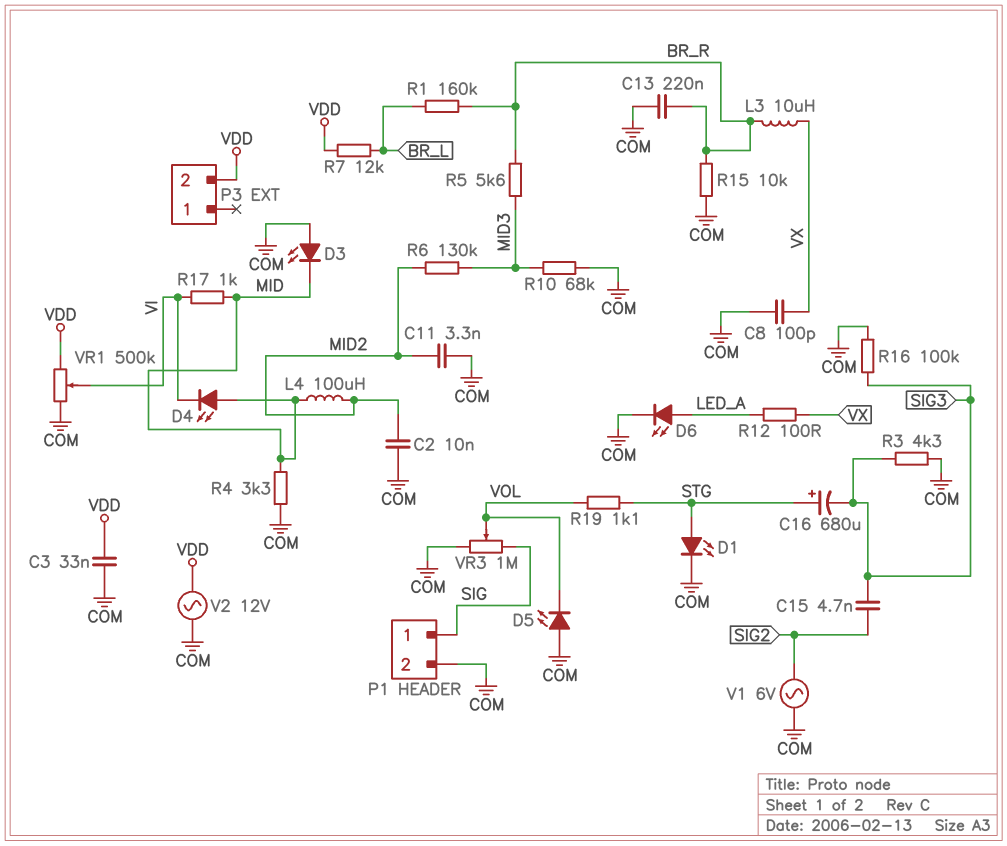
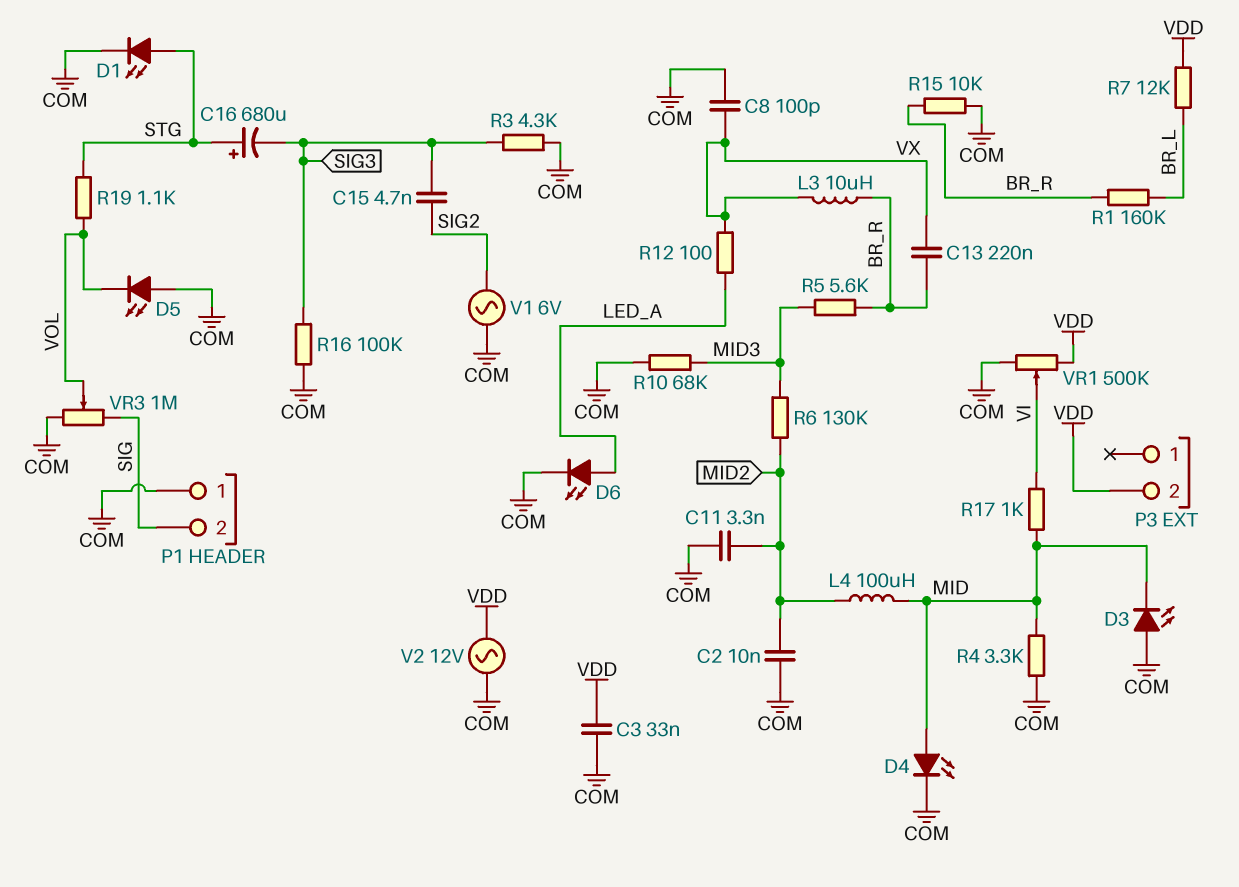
C13: 220nF (BR_R, COM) -> 220nF (BR_R, VX)
D4: LED (A MID, K VI) -> LED (A MID, K COM)
P1 pin 1: SIG -> COM
P1 pin 2: COM -> SIG

